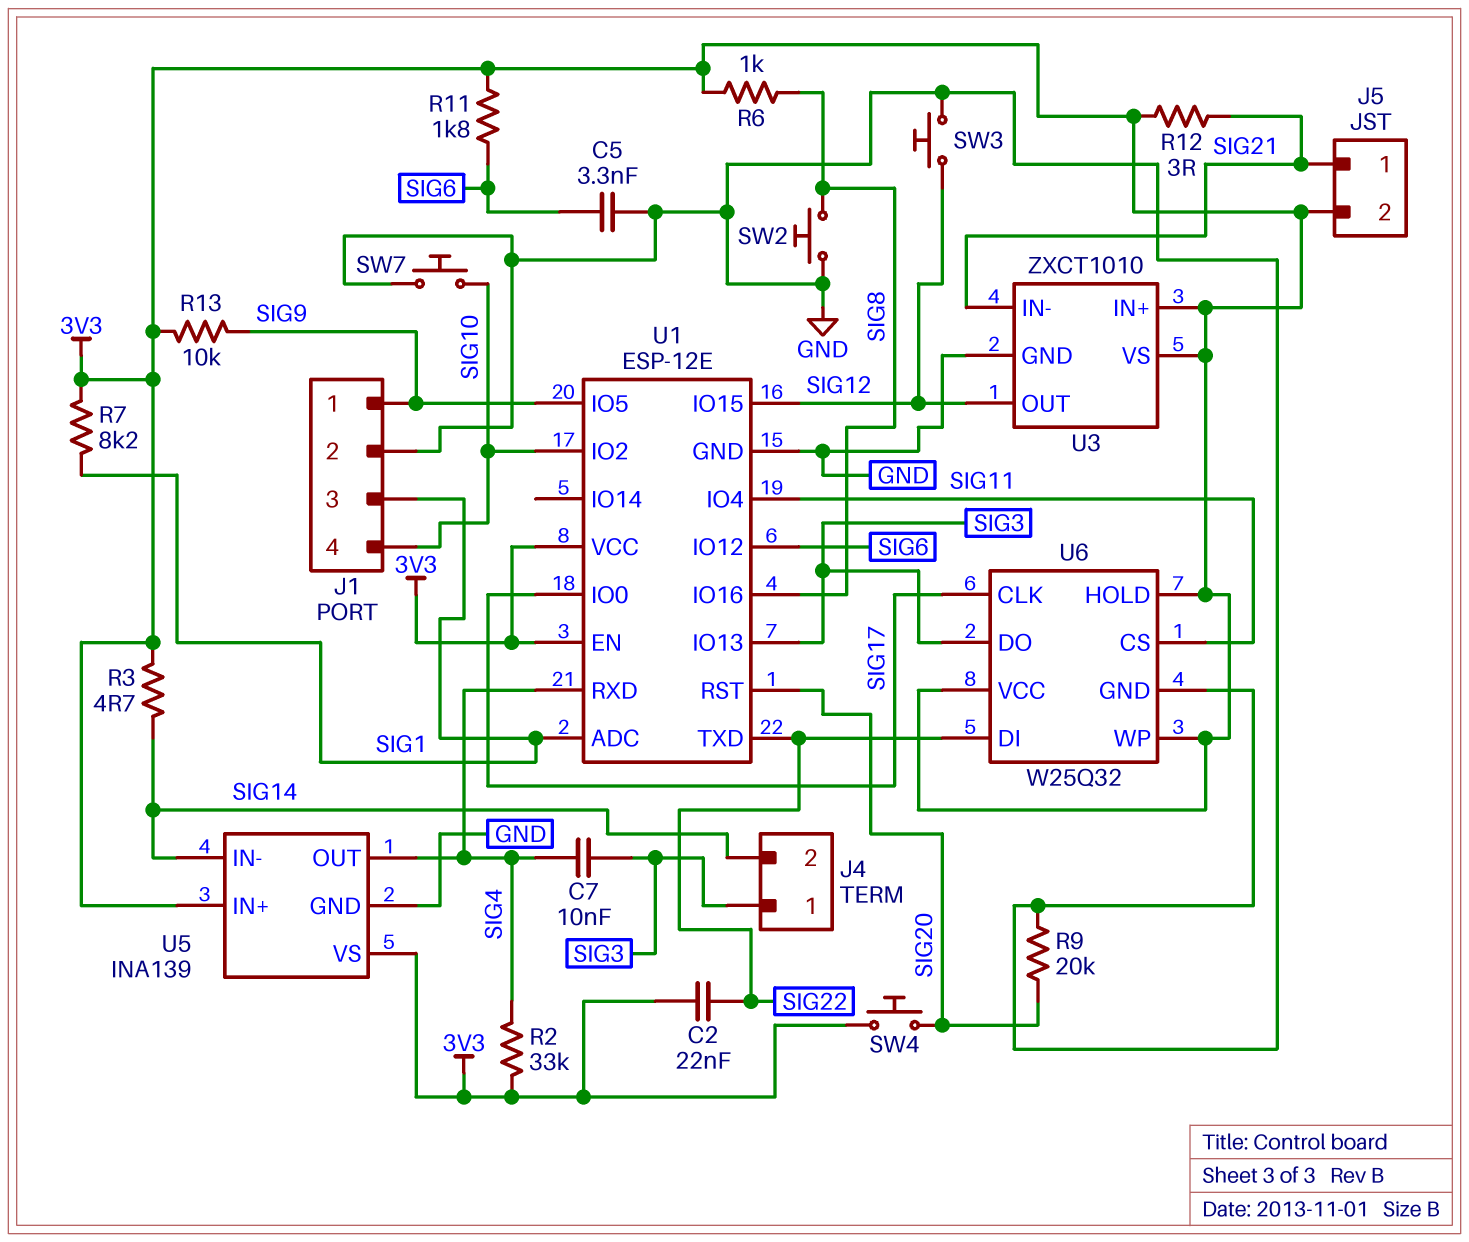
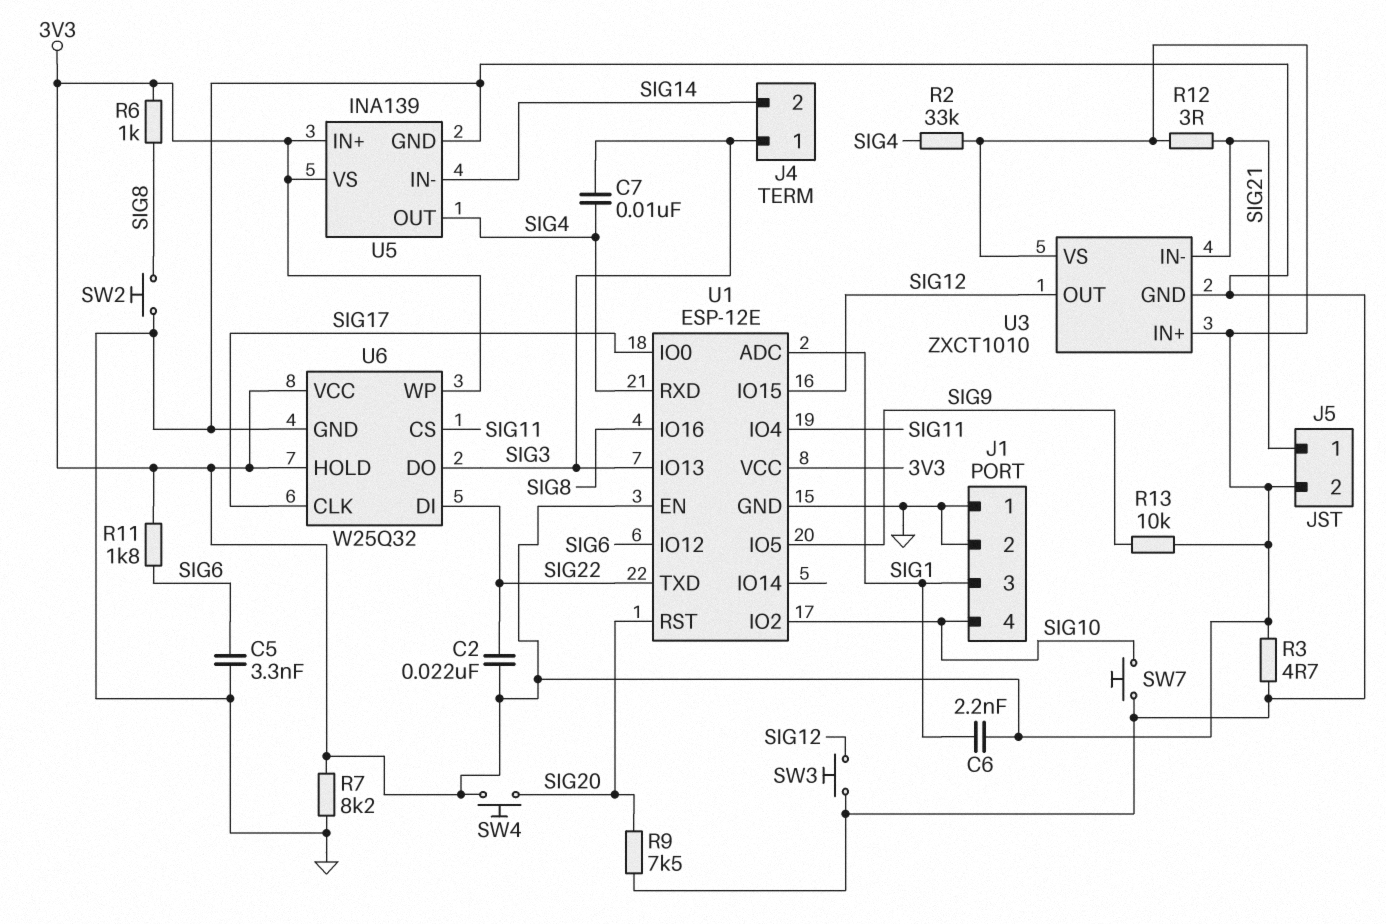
C6: none -> 2.2nF (3V3, SIG1)
J1 pin 1: SIG9 -> GND
R3: 4.7 (3V3, SIG14) -> 4.7 (3V3, GND)
R7: 8.2k (3V3, SIG1) -> 8.2k (3V3, GND)
R9: 20k (GND, SIG20) -> 7.5k (GND, SIG20)

